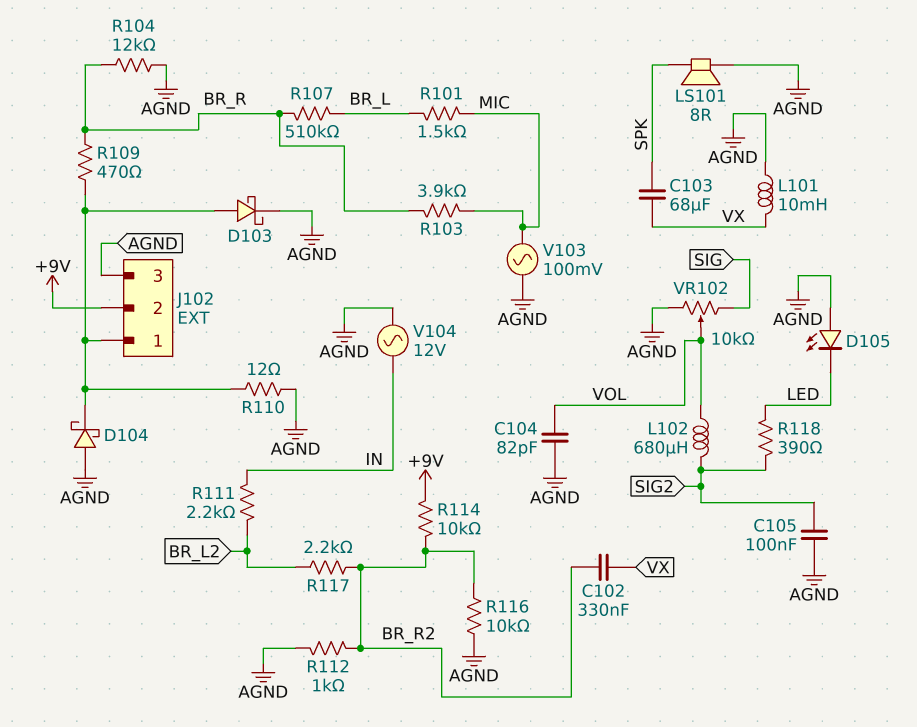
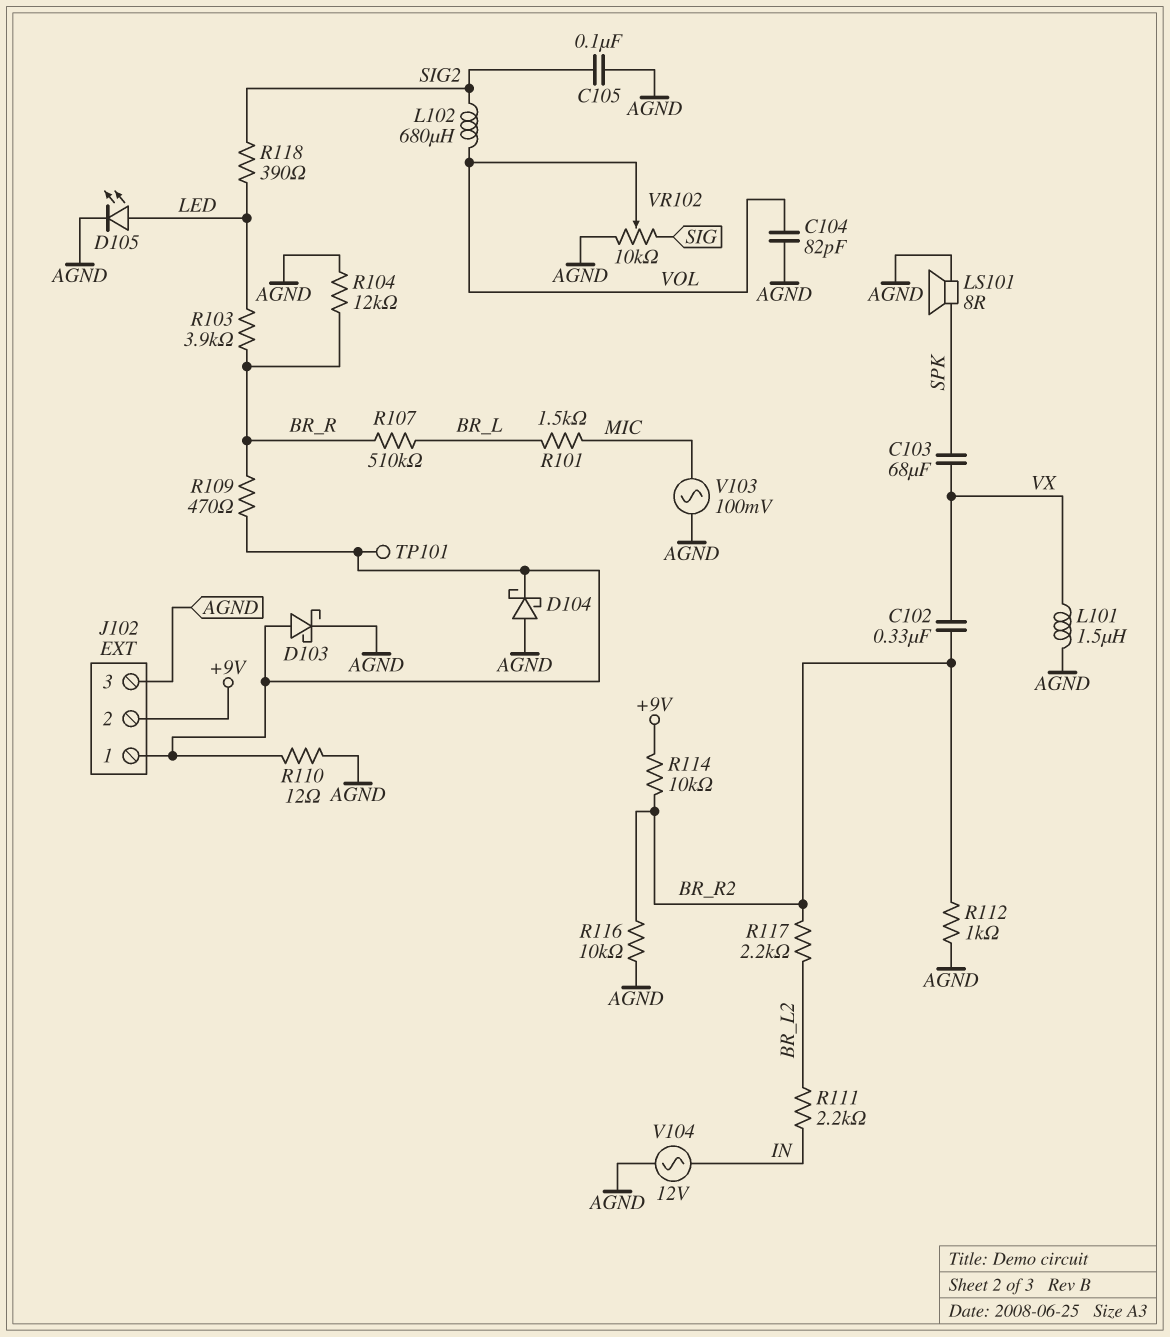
D105: LED (A AGND, K LED) -> LED (A LED, K AGND)
L101: 10mH (AGND, VX) -> 1.5uH (AGND, VX)
R103: 3.9k (BR_R, MIC) -> 3.9k (BR_R, LED)
TP101: none -> test point (J102/1)

